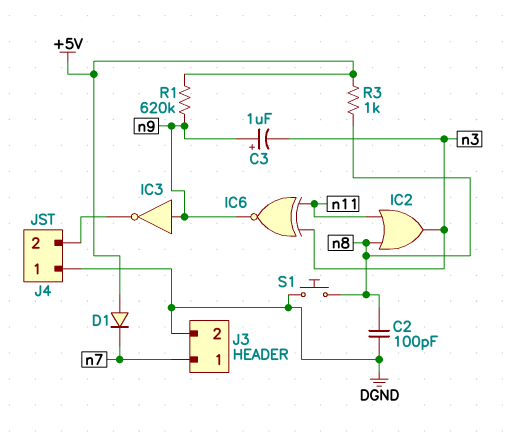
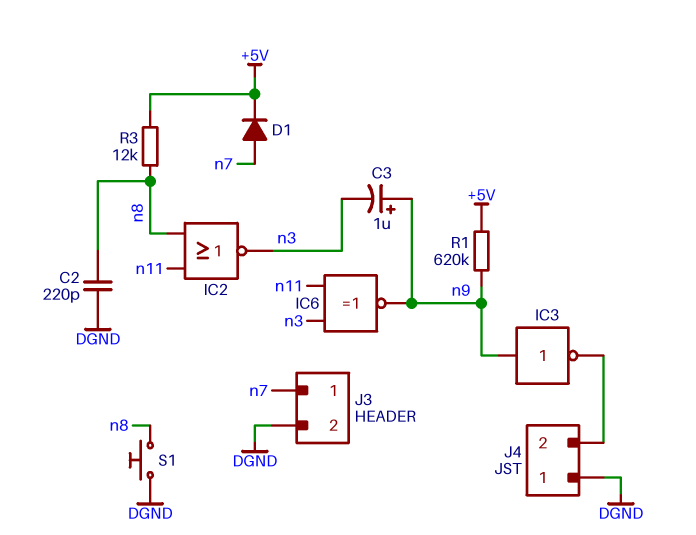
C2: 100pF (DGND, n8) -> 220pF (DGND, n8)
D1: diode (A +5V, K n7) -> diode (A n7, K +5V)
IC2: OR (in n8, in n11, out n3) -> NOR (in n8, in n11, out n3)
R3: 1k (+5V, n8) -> 12k (+5V, n8)

